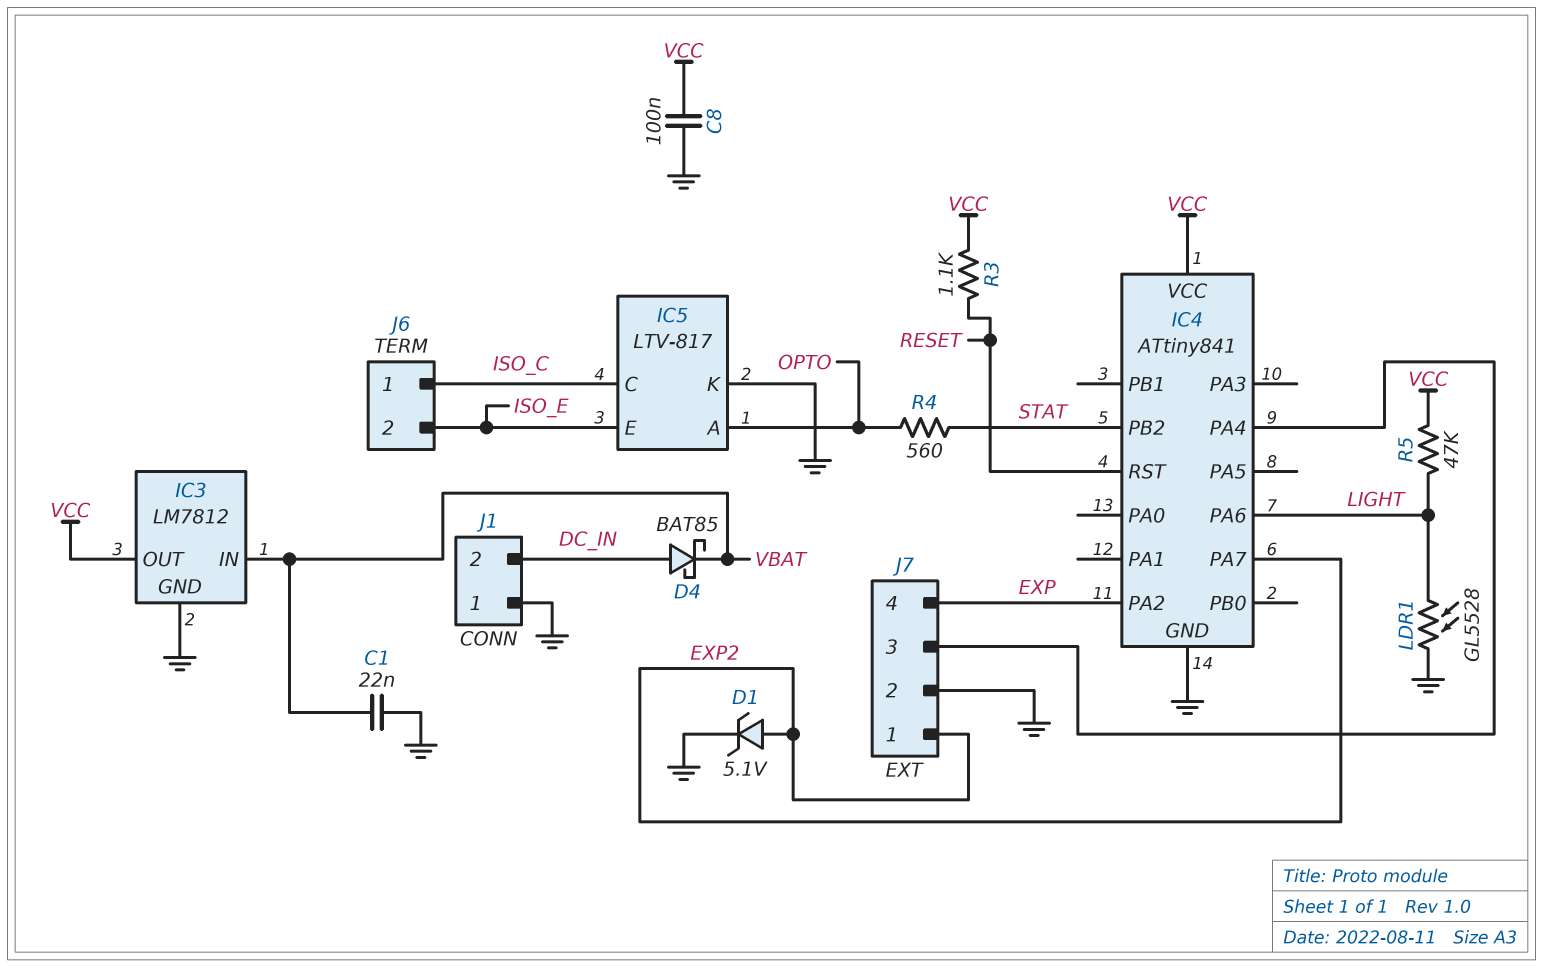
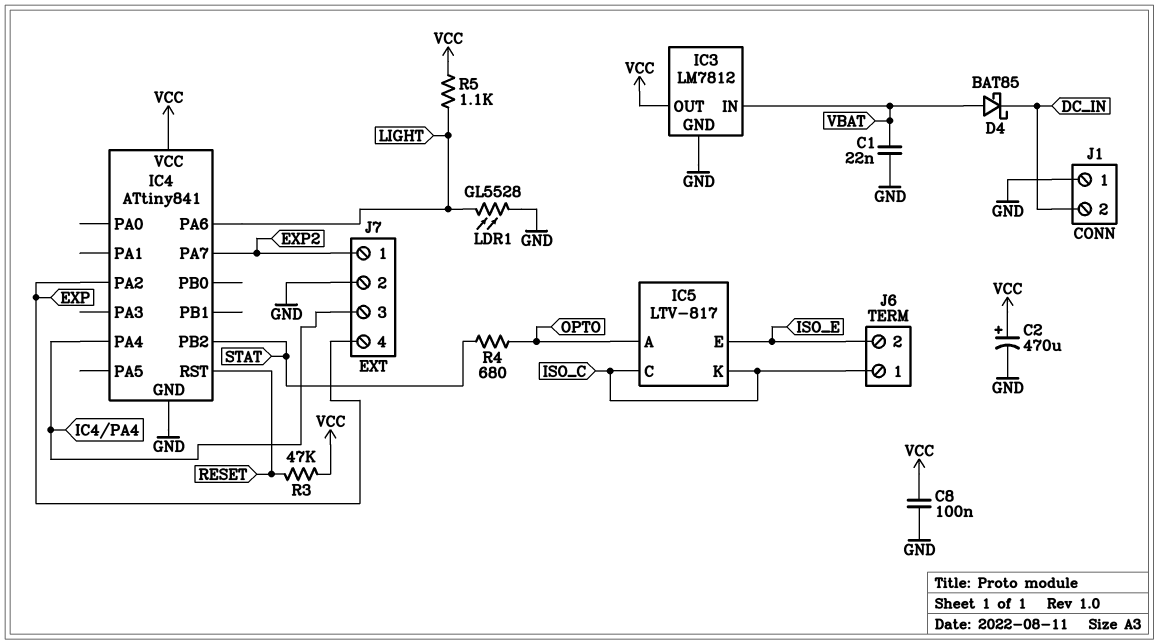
C2: none -> 470uF (plus VCC, minus GND)
D1: zener 5.1V (A EXP2, K GND) -> none
D4: schottky BAT85 (A DC_IN, K VBAT) -> schottky BAT85 (A VBAT, K DC_IN)
IC5 pin K: GND -> ISO_C
R3: 1.1k (RESET, VCC) -> 47k (RESET, VCC)
R4: 560 (OPTO, STAT) -> 680 (OPTO, STAT)
R5: 47k (LIGHT, VCC) -> 1.1k (LIGHT, VCC)

